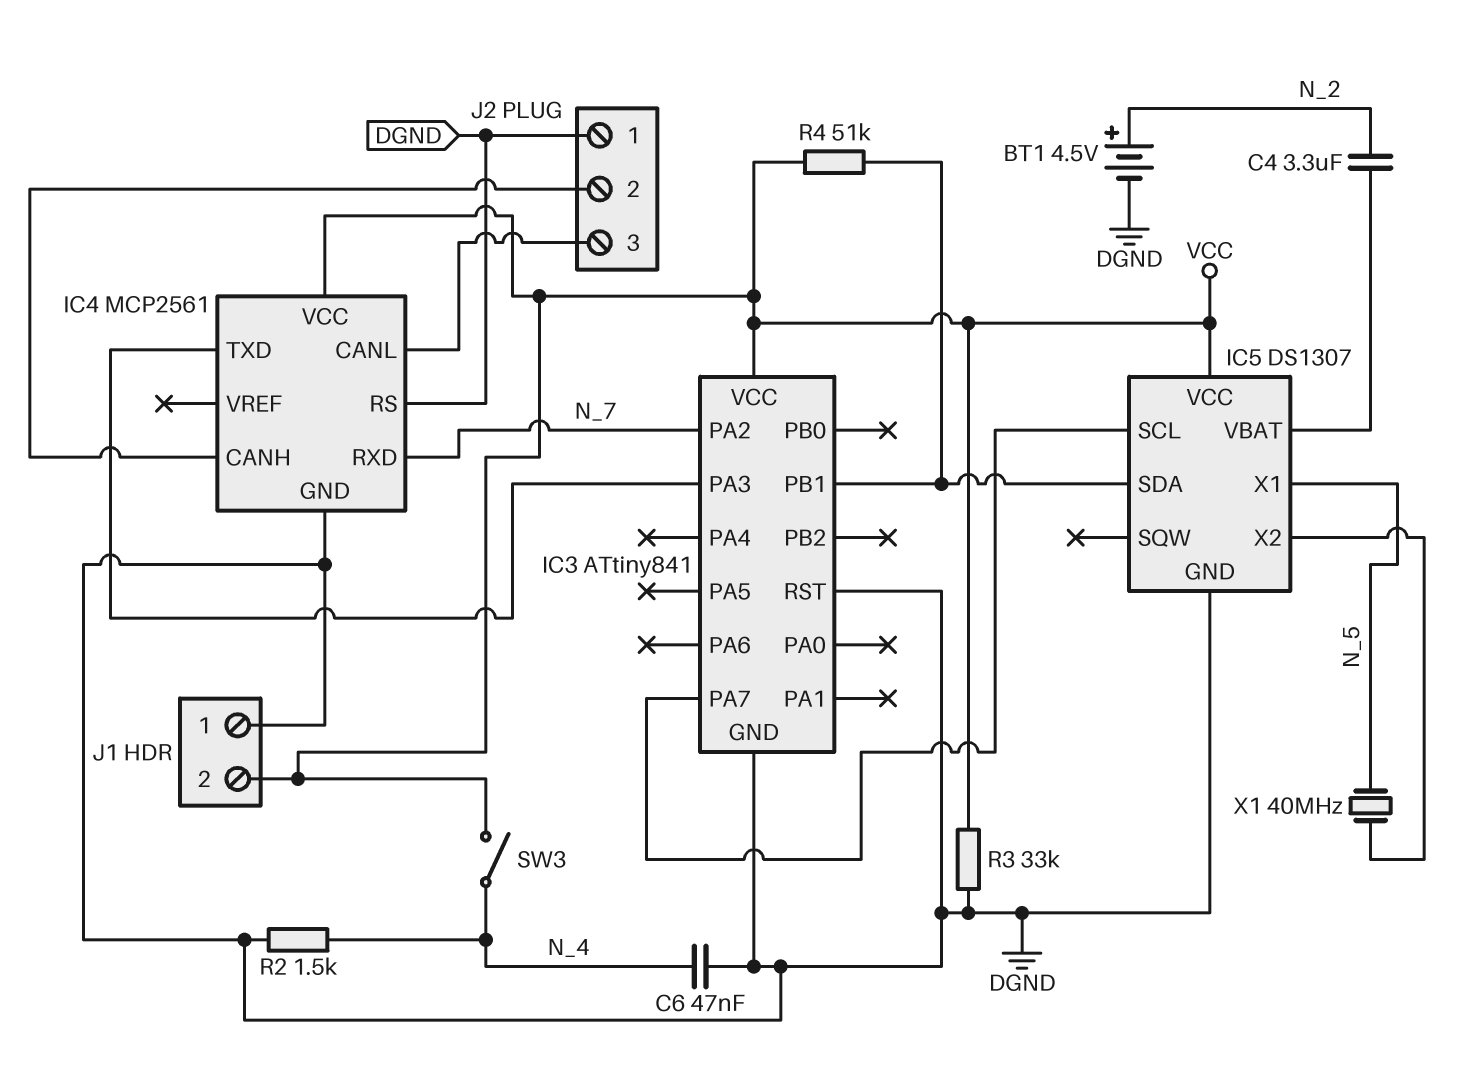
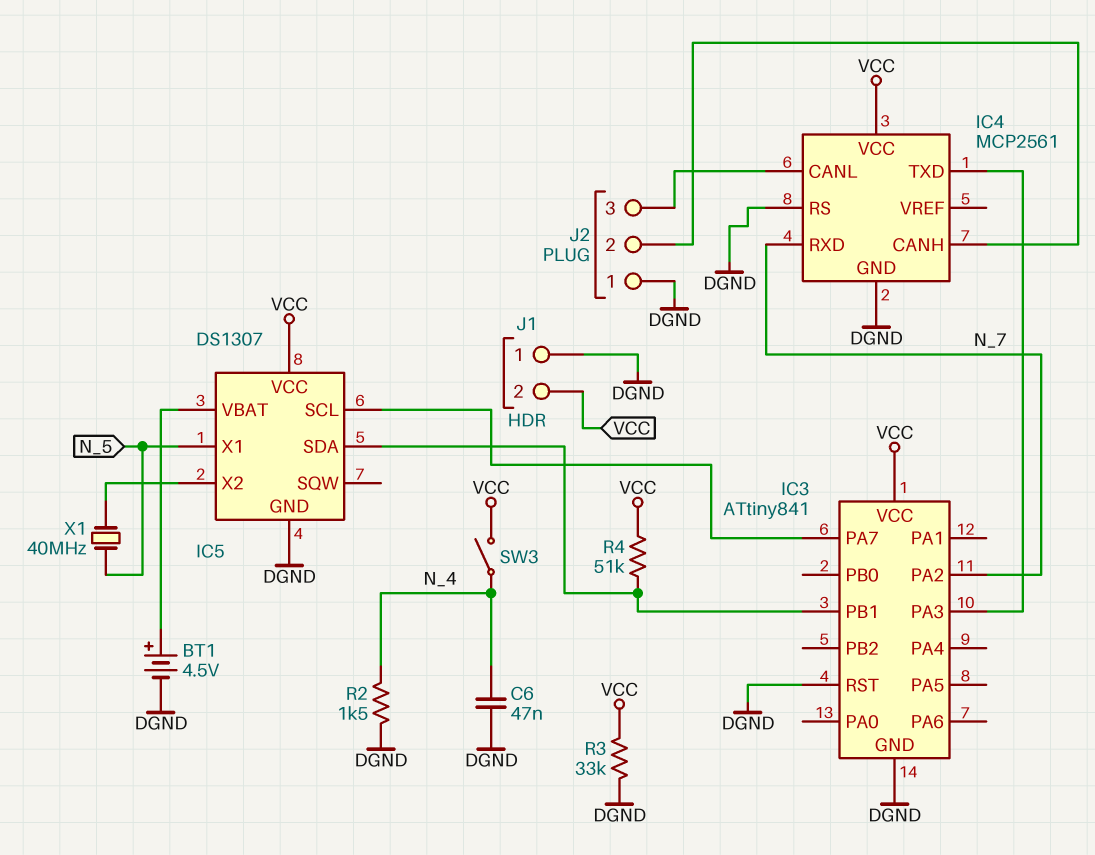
BT1: 4.5V (plus N_2, minus DGND) -> 4.5V (plus IC5/VBAT, minus DGND)
C4: 3.3uF (IC5/VBAT, N_2) -> none

